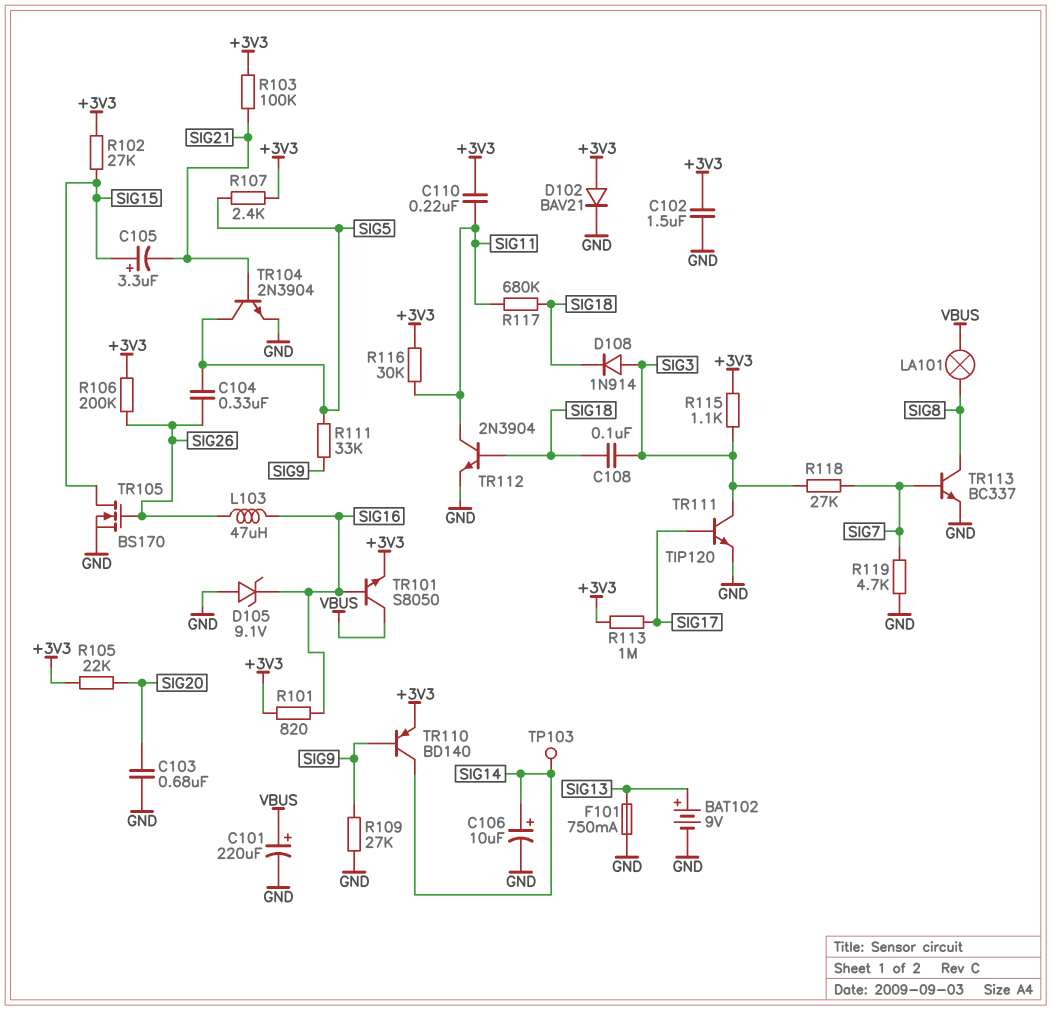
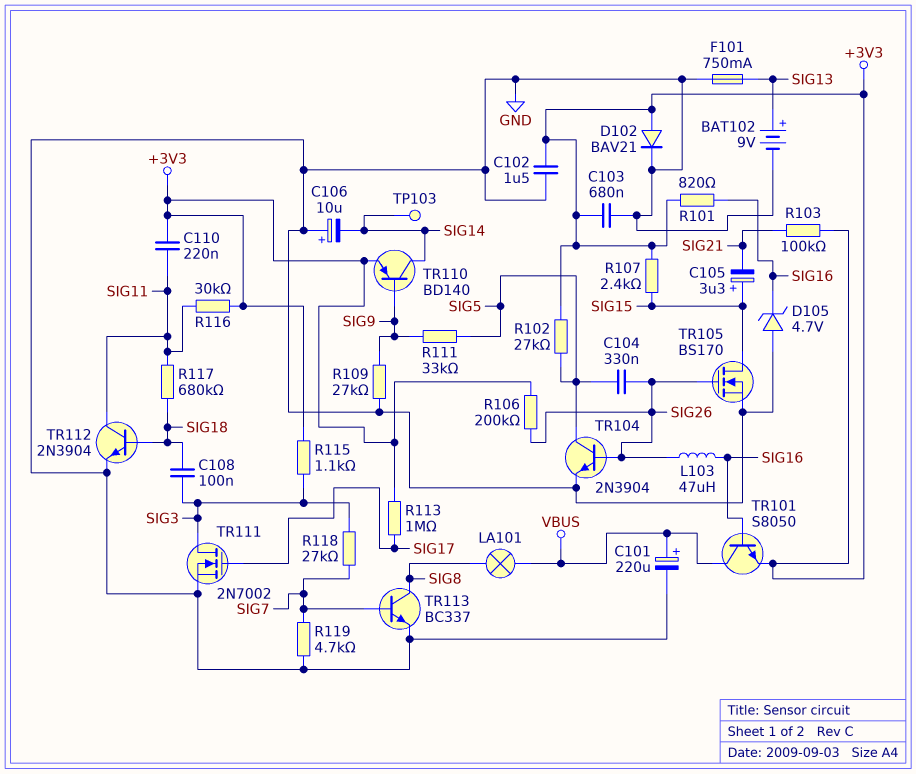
C103: 680nF (GND, SIG20) -> 680nF (+3V3, GND)
C106: 10uF (plus SIG14, minus GND) -> 10uF (plus GND, minus SIG14)
D105: zener 9.1V (A GND, K SIG16) -> zener 4.7V (A GND, K SIG16)
D108: diode 1N914 (A SIG3, K SIG18) -> none
R102: 27k (+3V3, SIG15) -> 27k (+3V3, SIG5)
R105: 22k (+3V3, SIG20) -> none
R107: 2.4k (+3V3, SIG5) -> 2.4k (+3V3, SIG15)
TR104: NPN 2N3904 (B SIG21, C SIG5, E GND) -> NPN 2N3904 (B SIG26, C SIG5, E GND)
TR111: NPN TIP120 (B SIG17, C SIG3, E GND) -> NMOS 2N7002 (G SIG17, D SIG3, S GND)

